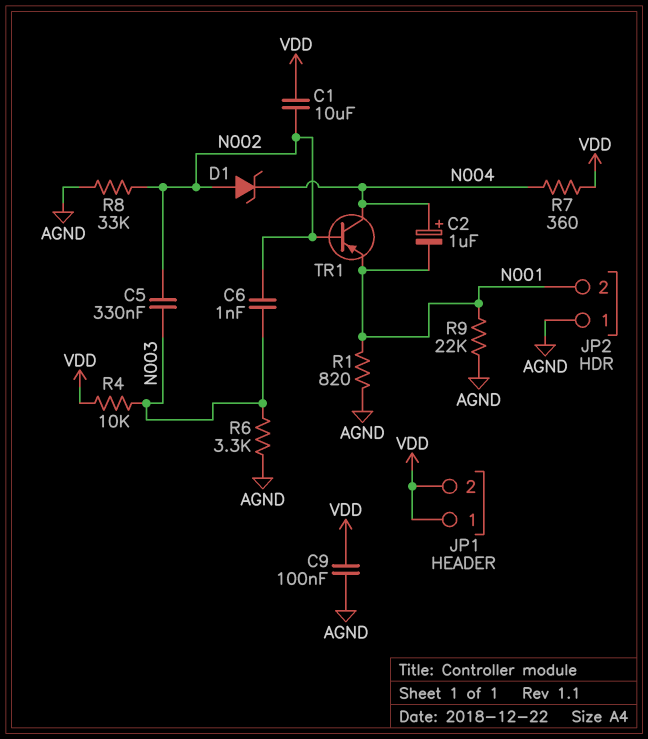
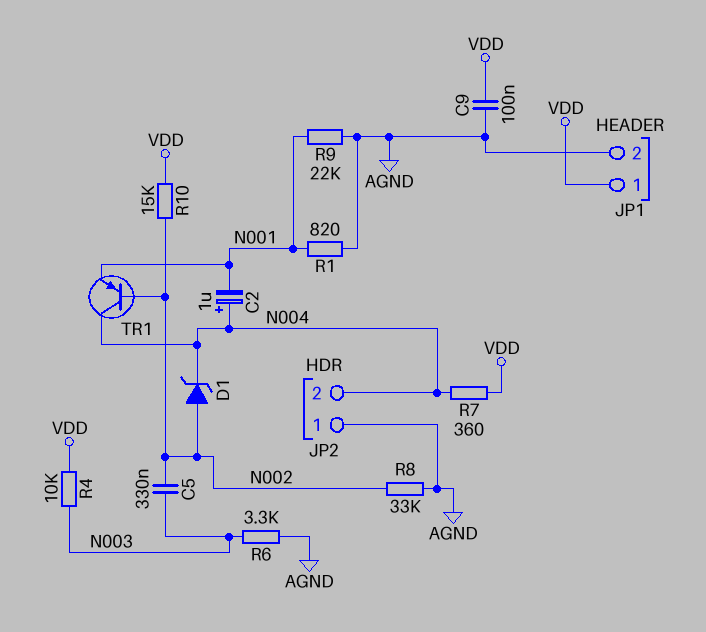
C1: 10uF (N002, VDD) -> none
C6: 1nF (N002, N003) -> none
JP1 pin 2: VDD -> AGND
JP2 pin 2: N001 -> N004
R10: none -> 15k (N002, VDD)

